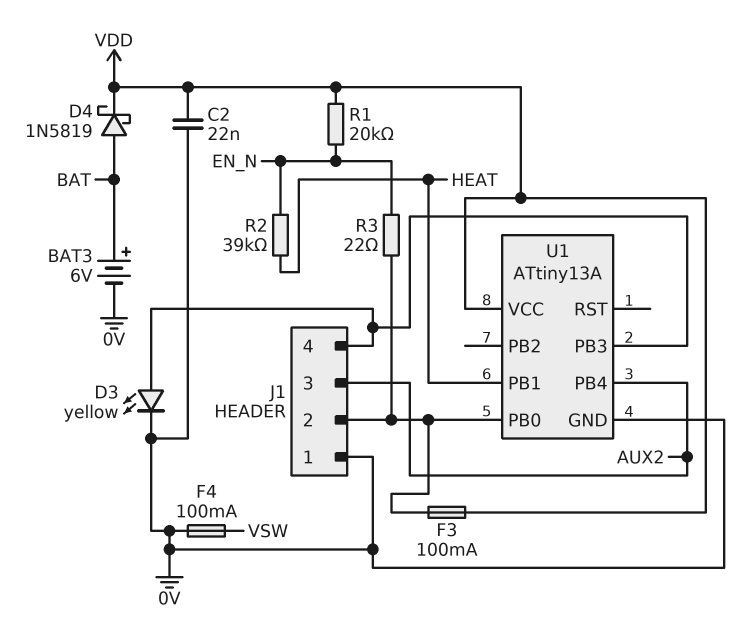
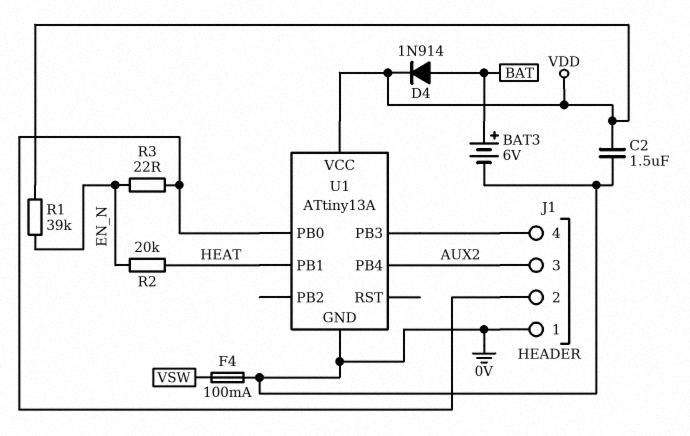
C2: 22nF (0V, VDD) -> 1.5uF (0V, VDD)
D3: LED yellow (A J1/4, K 0V) -> none
D4: schottky 1N5819 (A BAT, K VDD) -> diode 1N914 (A BAT, K VDD)
F3: 100mA (J1/2, VDD) -> none
R1: 20k (EN_N, VDD) -> 39k (EN_N, VDD)
R2: 39k (EN_N, HEAT) -> 20k (EN_N, HEAT)

